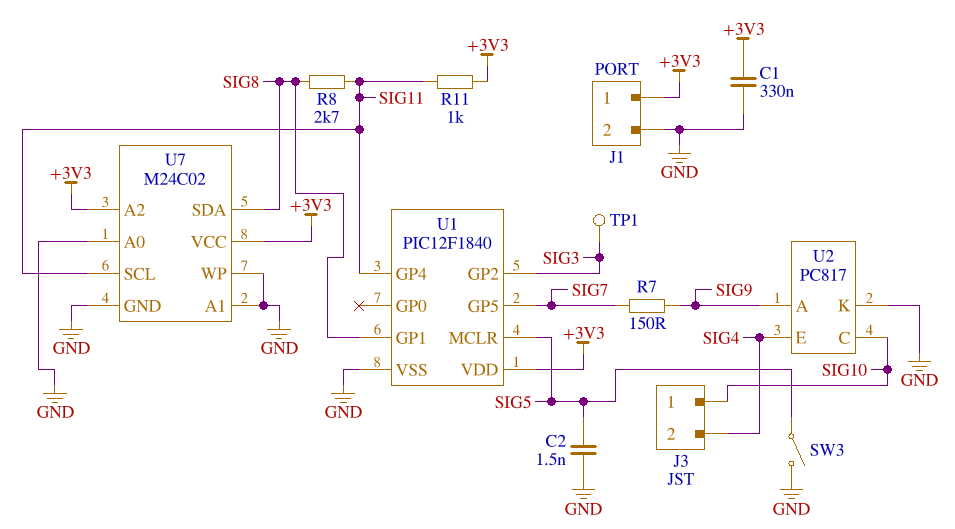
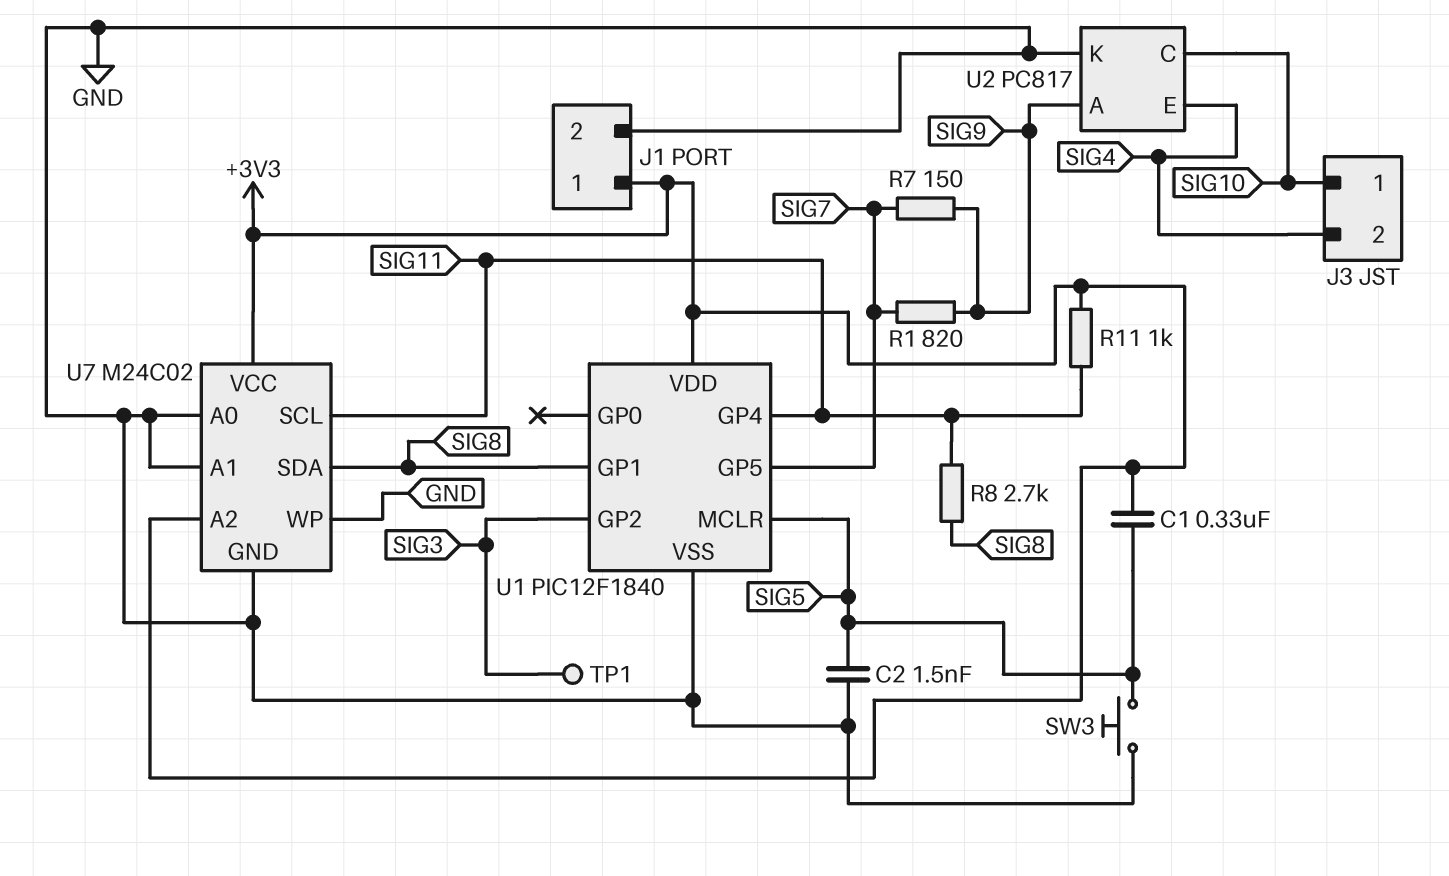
C1: 330nF (+3V3, GND) -> 330nF (+3V3, SIG5)
R1: none -> 820 (SIG7, SIG9)
SW3: switch (GND, SIG5) -> button (GND, SIG5)

